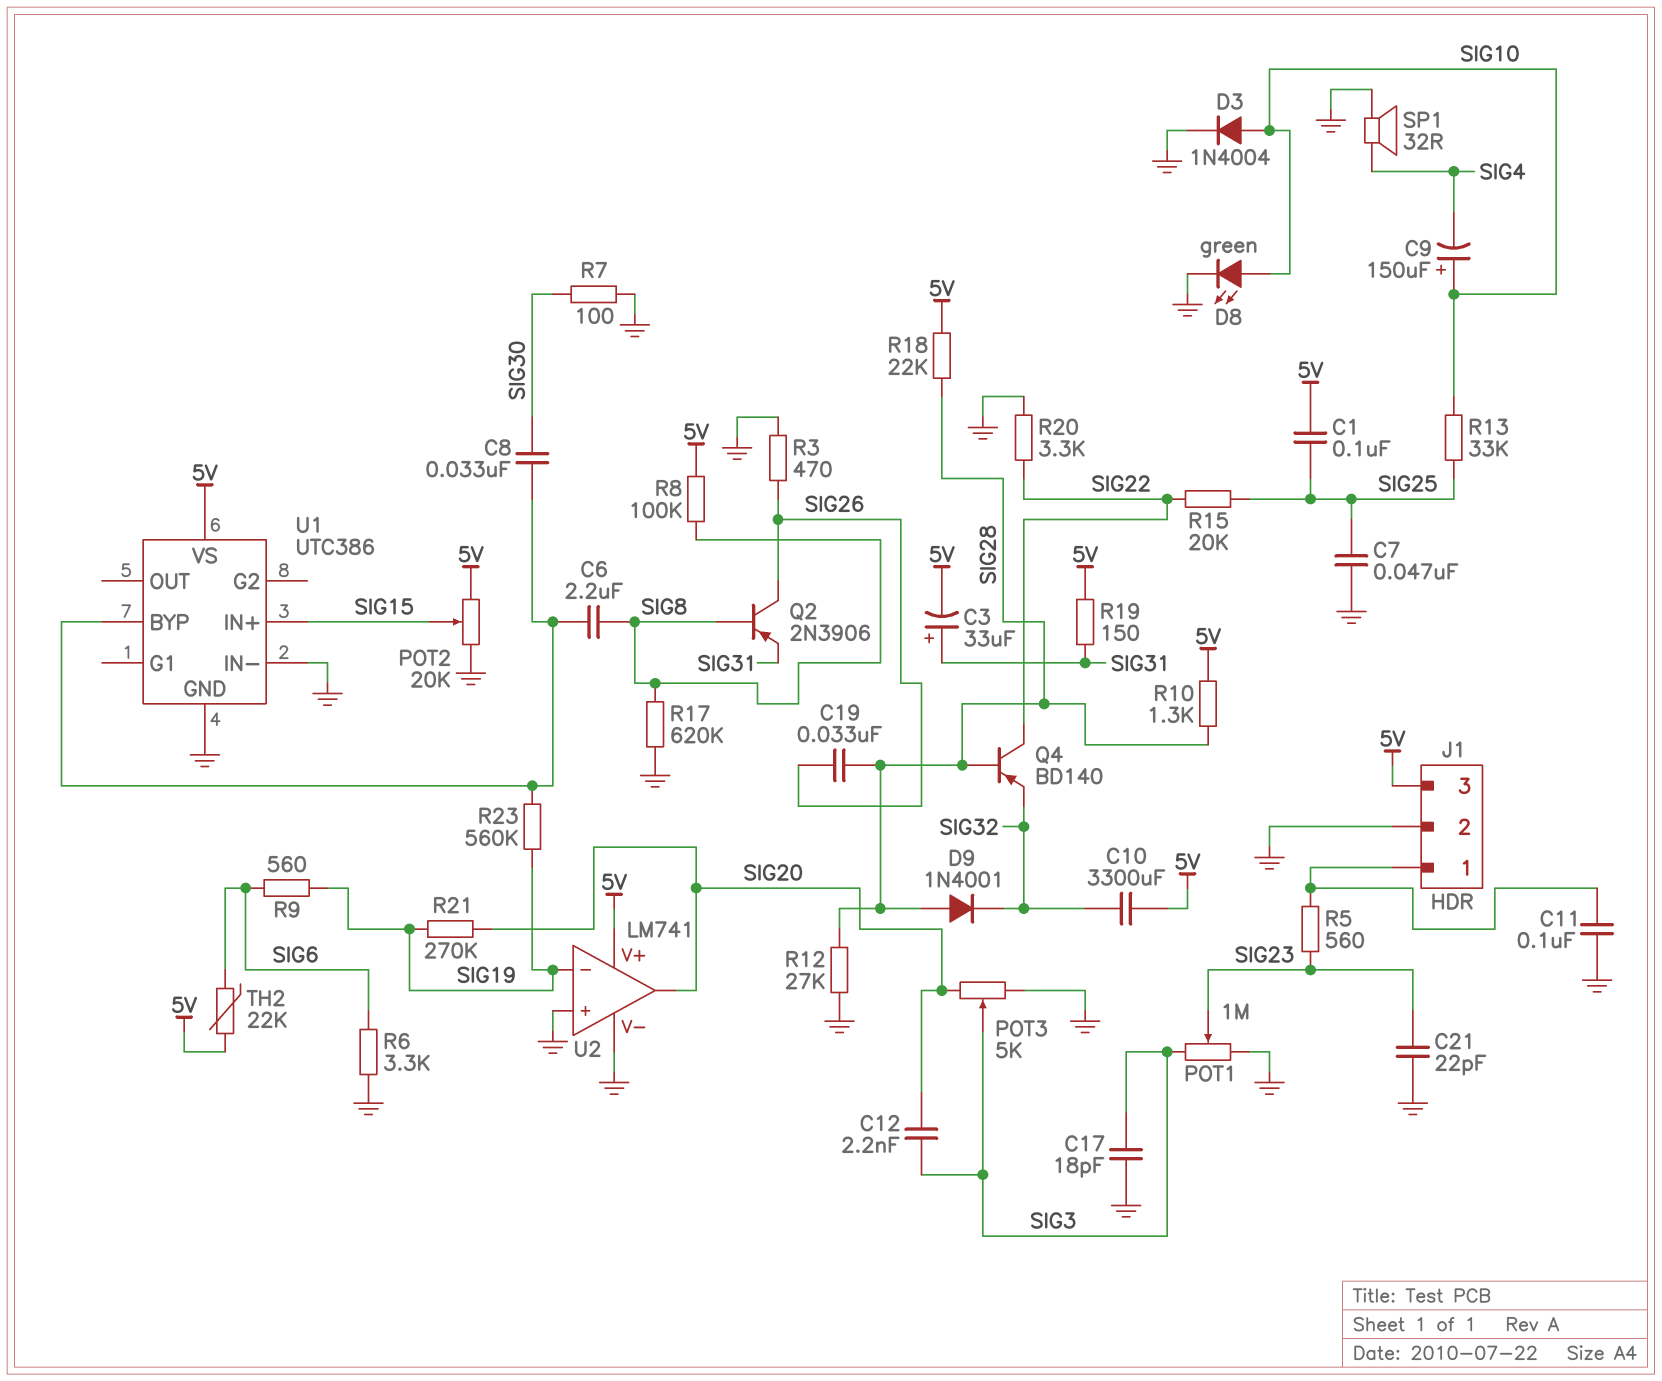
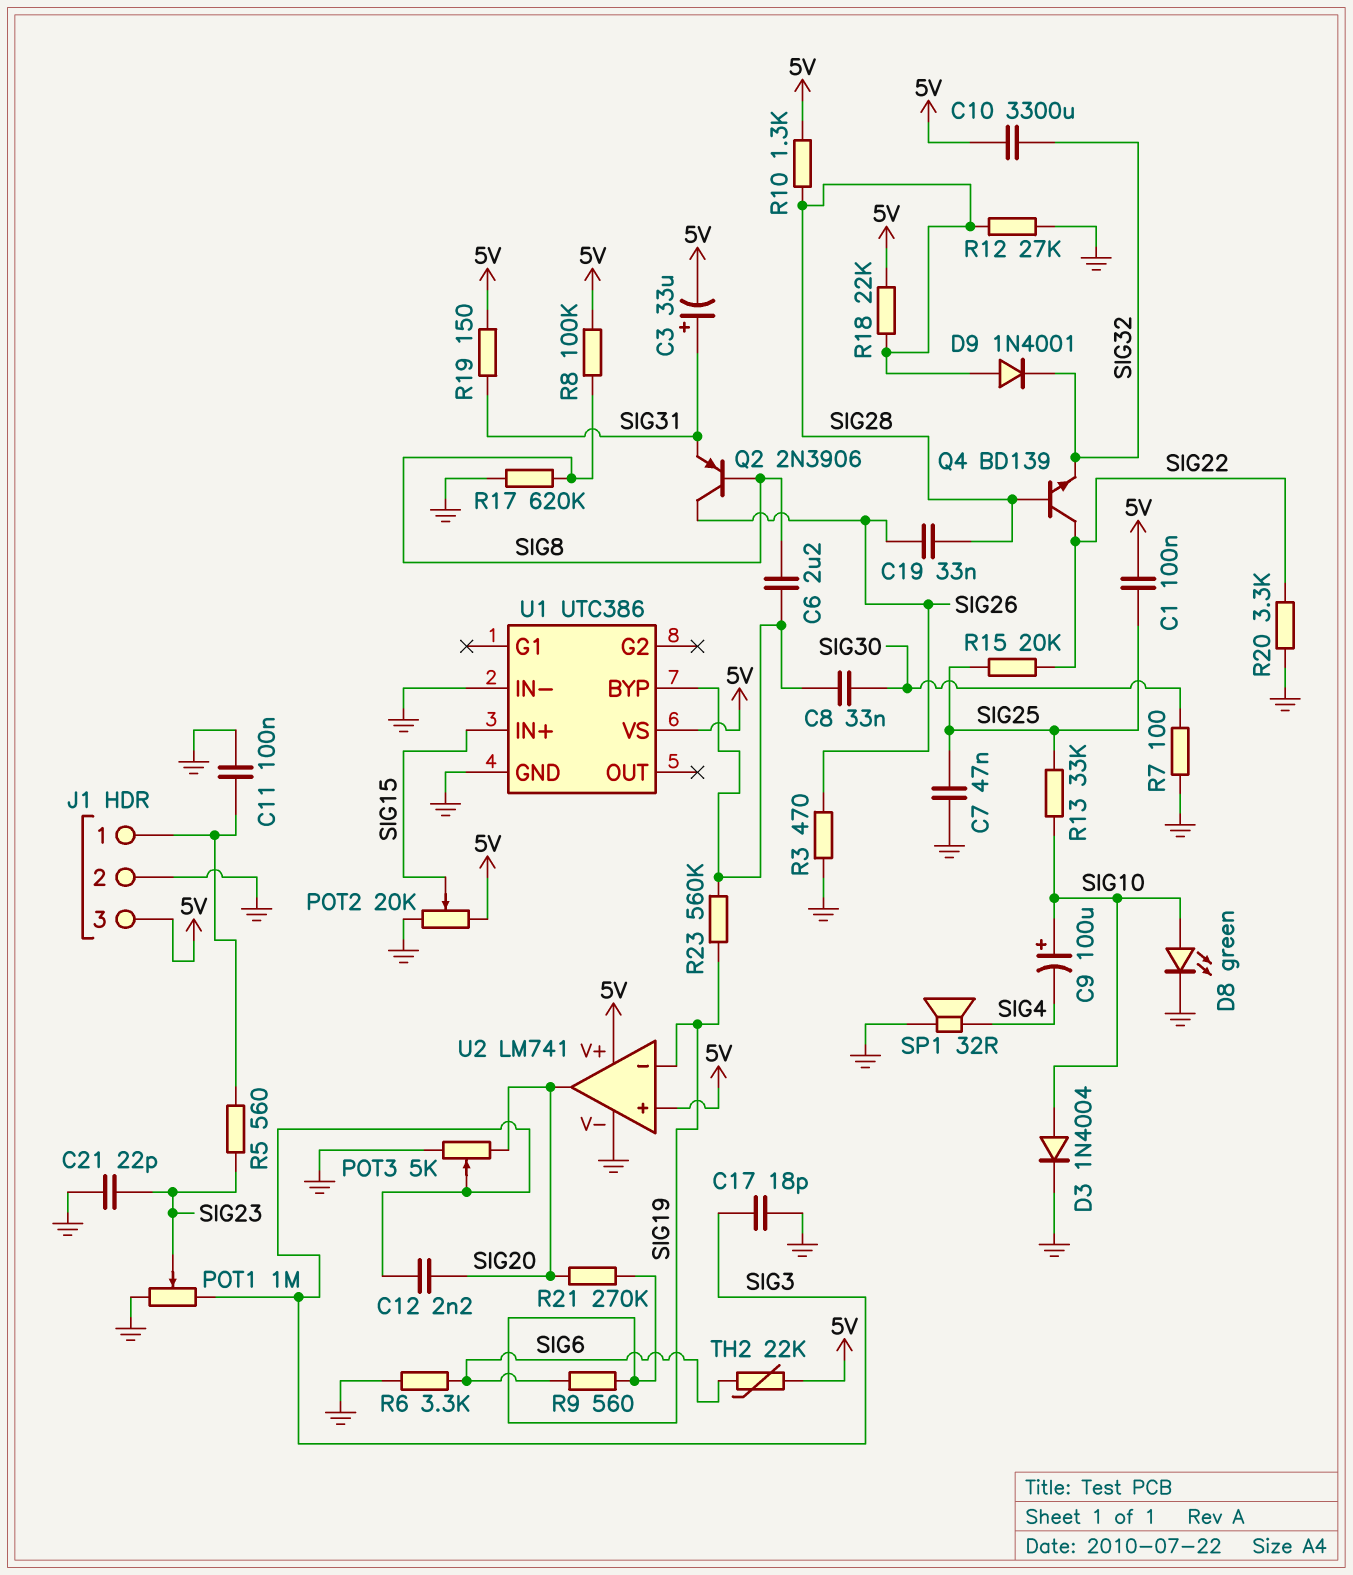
C9: 150uF (plus SIG10, minus SIG4) -> 100uF (plus SIG10, minus SIG4)
Q4: PNP BD140 (B SIG28, C SIG22, E SIG32) -> NPN BD139 (B SIG28, C SIG22, E SIG32)
U2 pin in+: GND -> 5V

